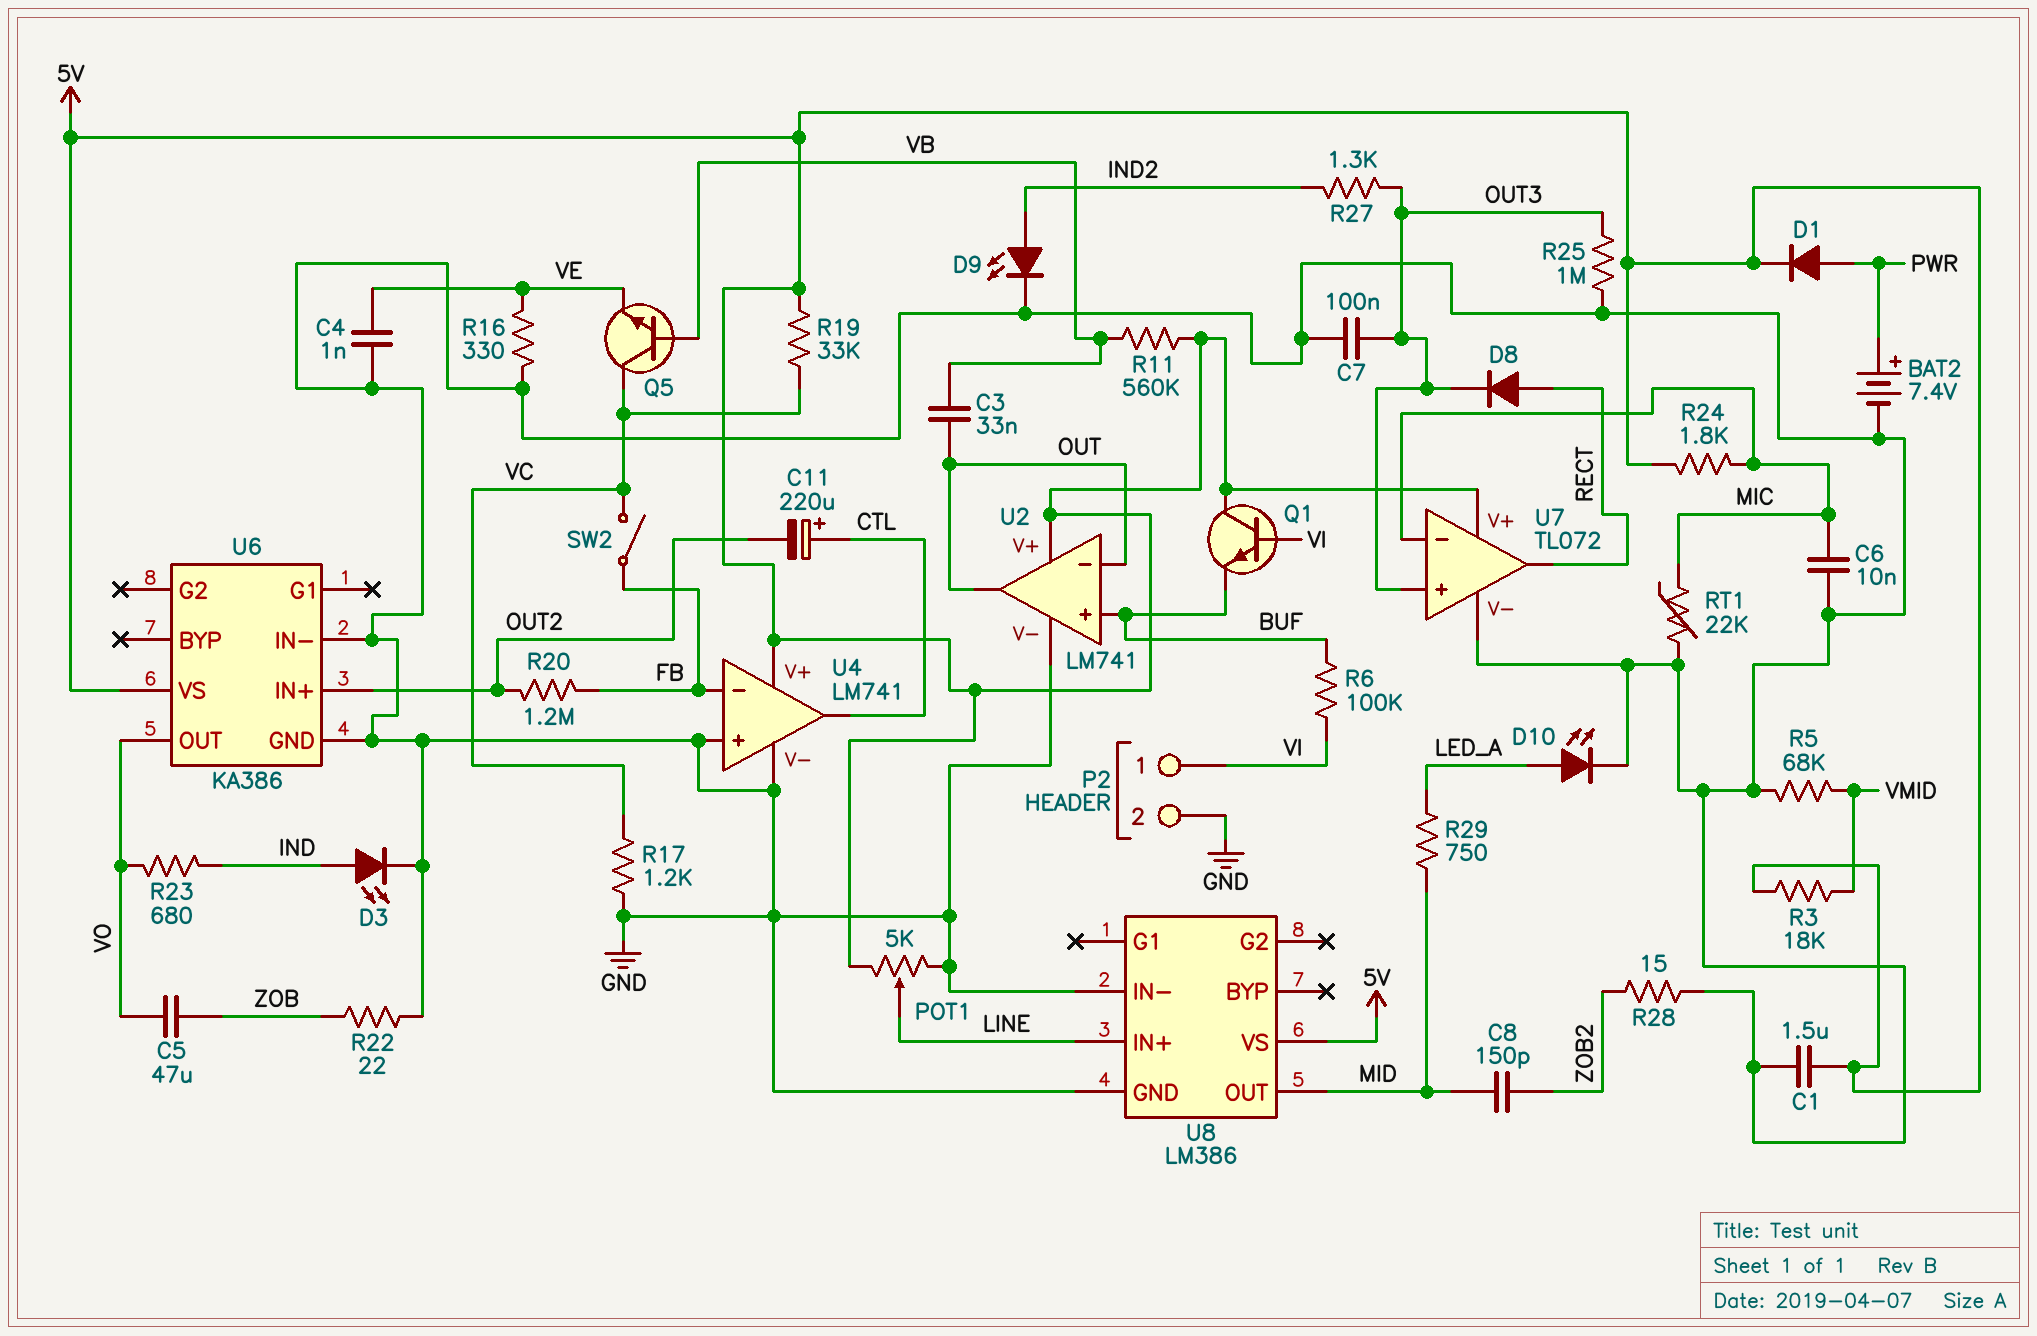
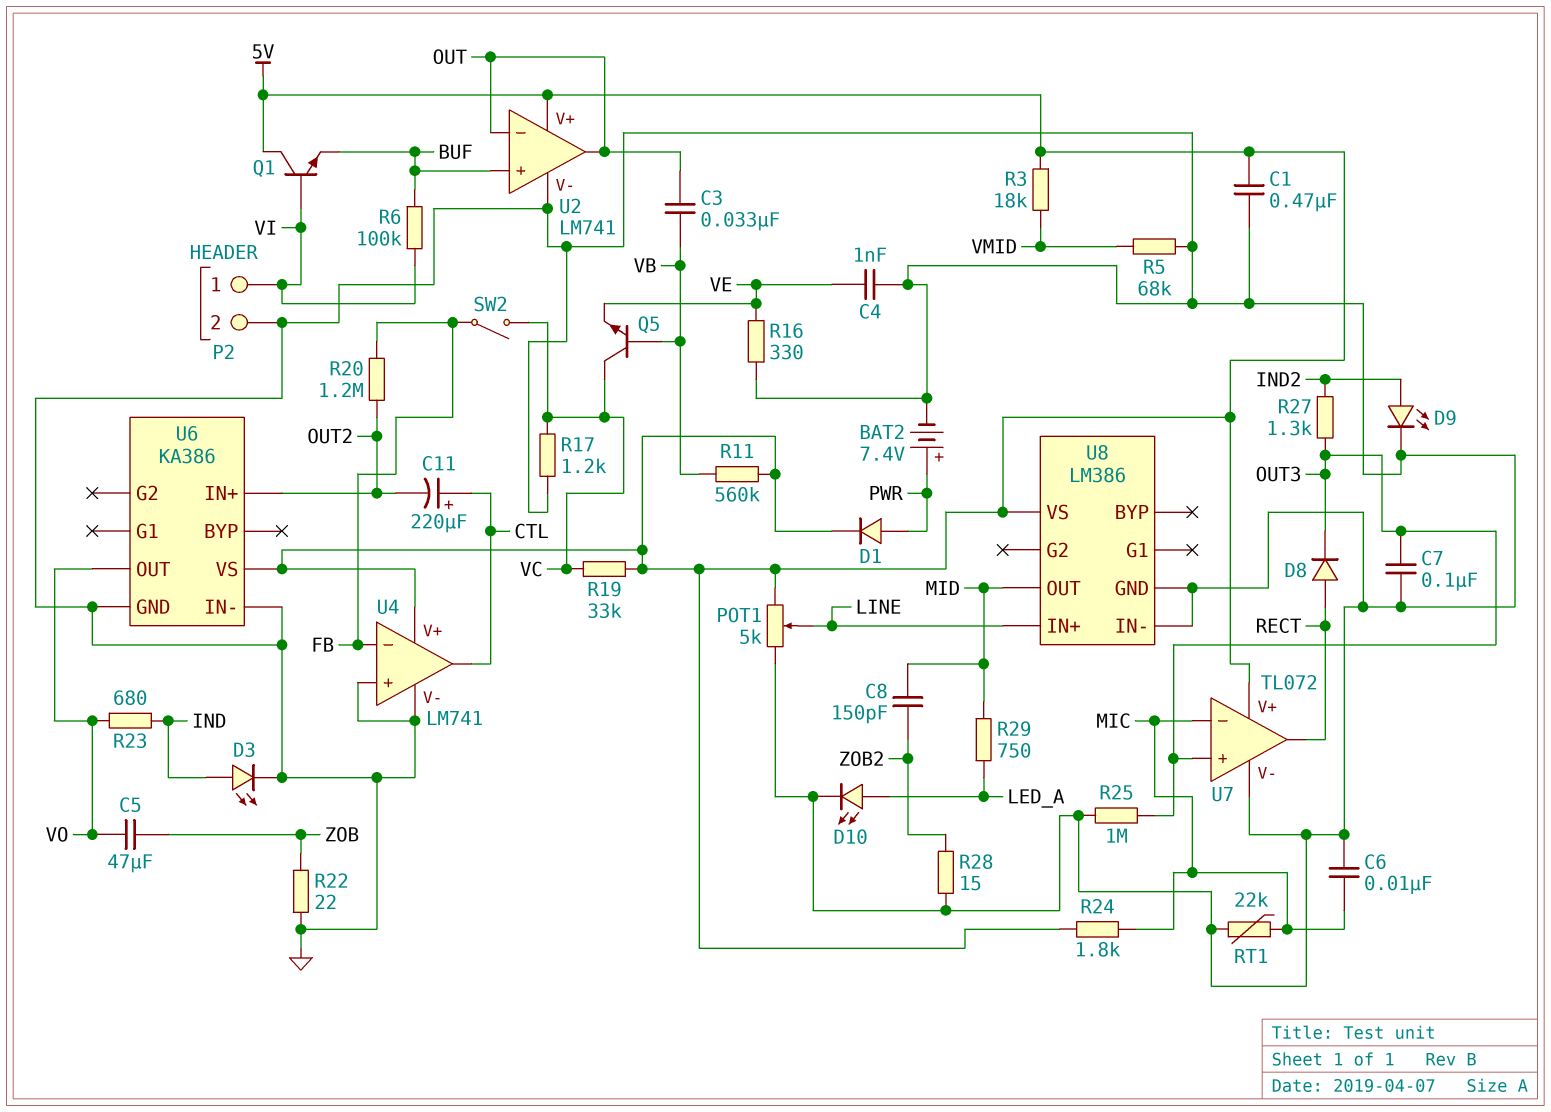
C1: 1.5uF (5V, GND) -> 470nF (5V, GND)

